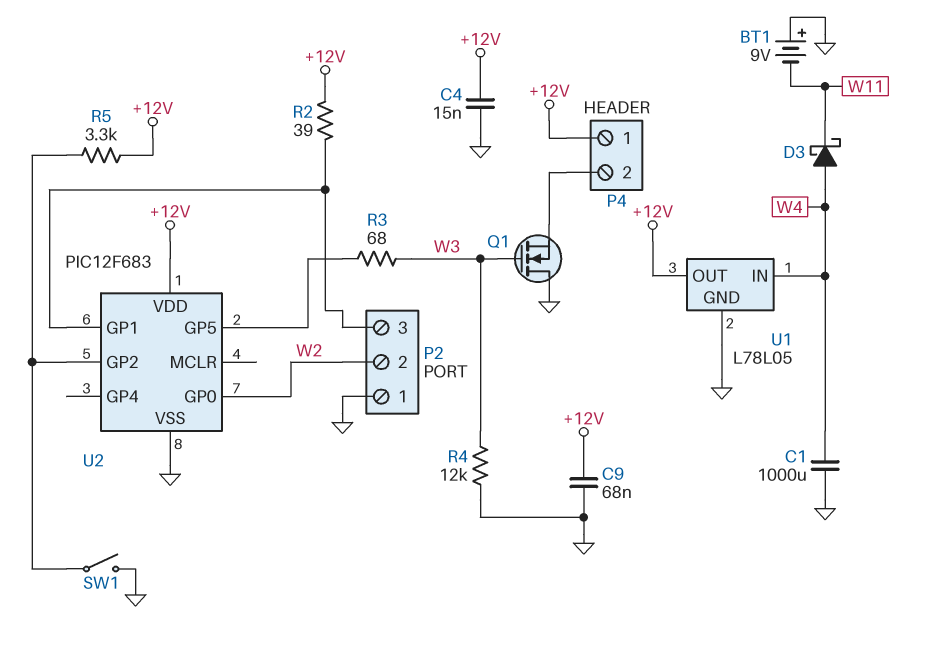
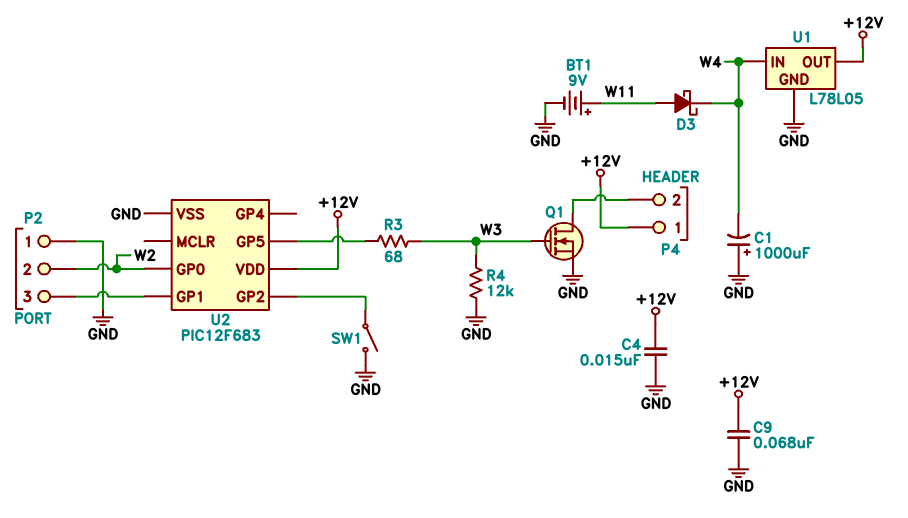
BT1: 9V (plus GND, minus W11) -> 9V (plus W11, minus GND)
C1: 1000uF (GND, W4) -> 1000uF (plus GND, minus W4)
D3: schottky (A W4, K W11) -> schottky (A W11, K W4)
Q1: NMOS (G W3, D GND, S P4/2) -> NMOS (G W3, D P4/2, S GND)
R2: 39 (+12V, P2/3) -> none
R5: 3.3k (+12V, U2/GP2) -> none

